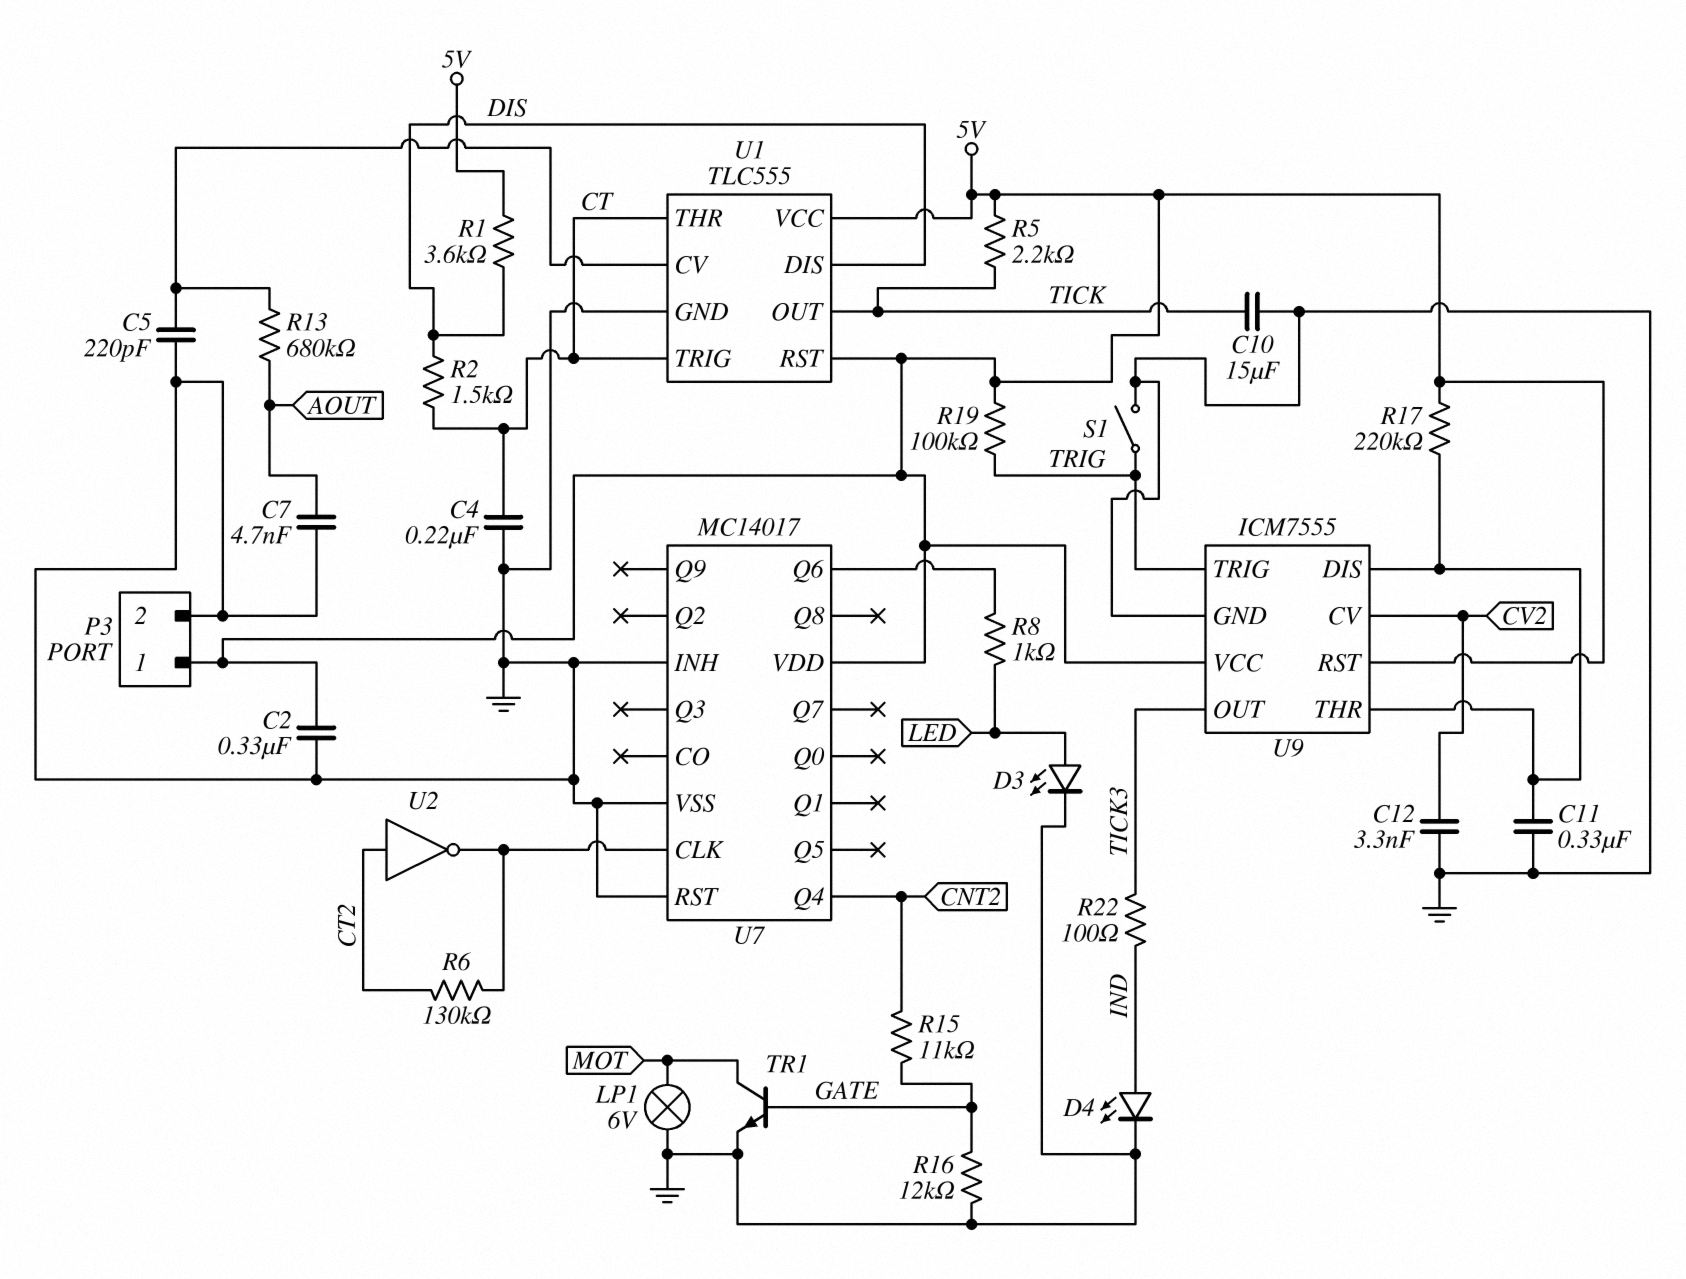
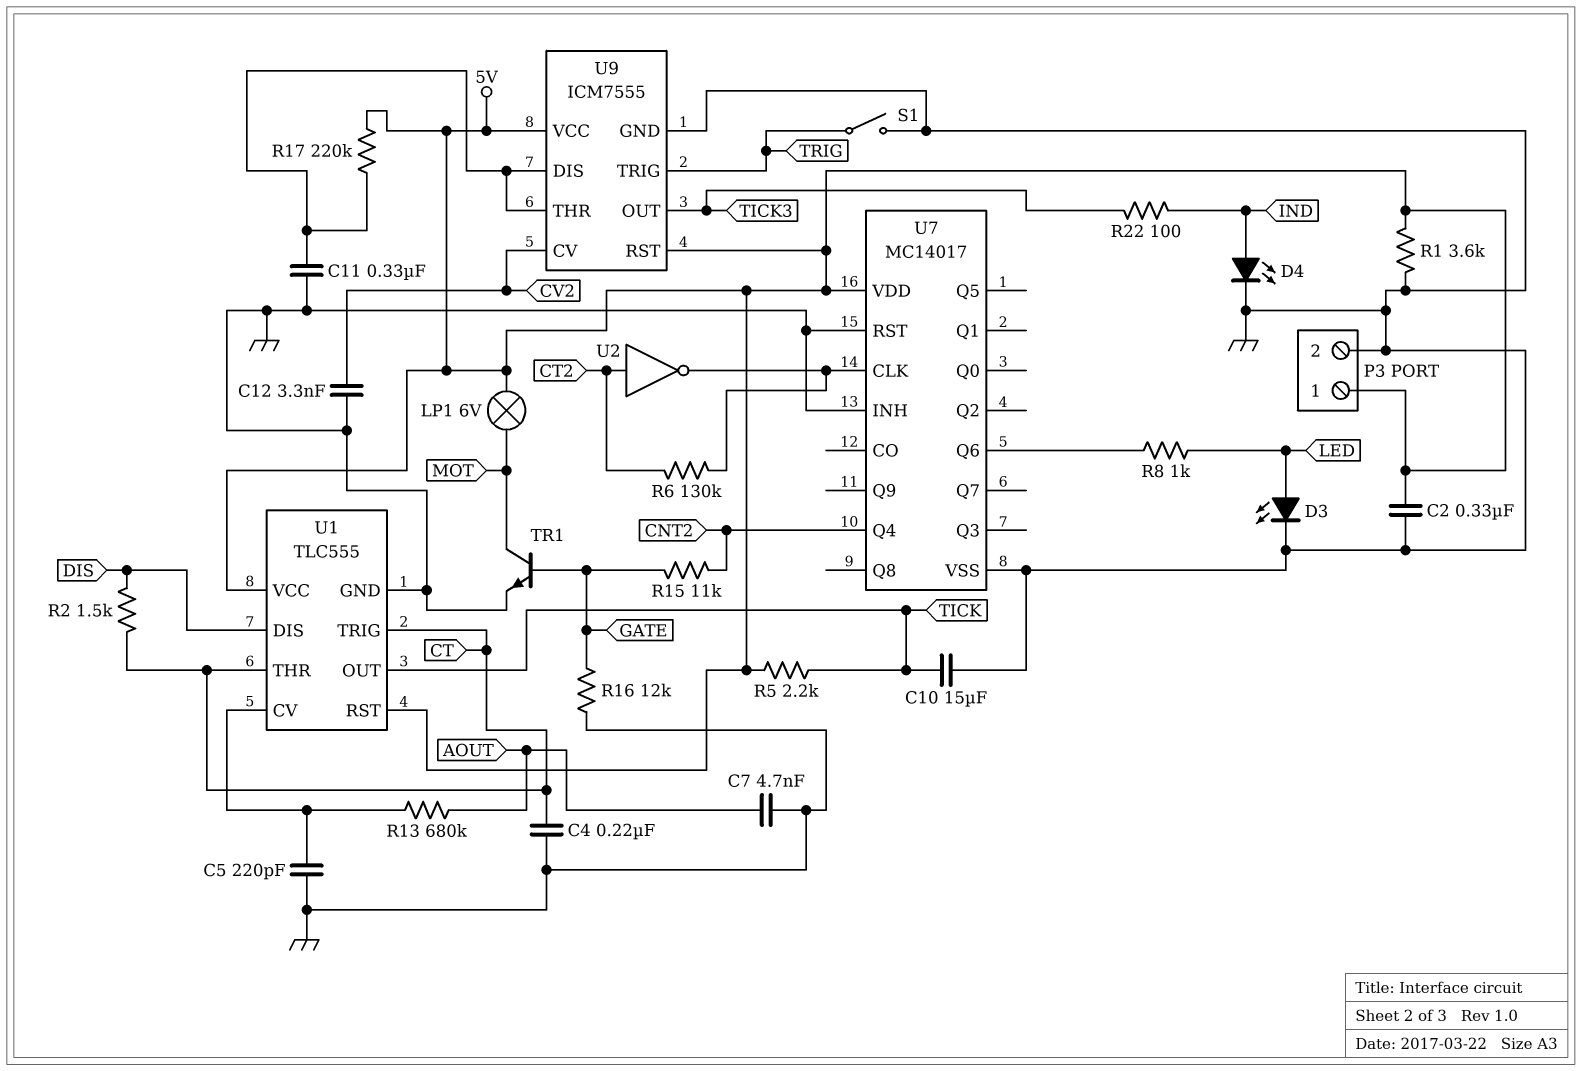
LP1: lamp 6V (GND, MOT) -> lamp 6V (5V, MOT)
R1: 3.6k (5V, DIS) -> 3.6k (5V, GND)
R19: 100k (5V, TRIG) -> none

